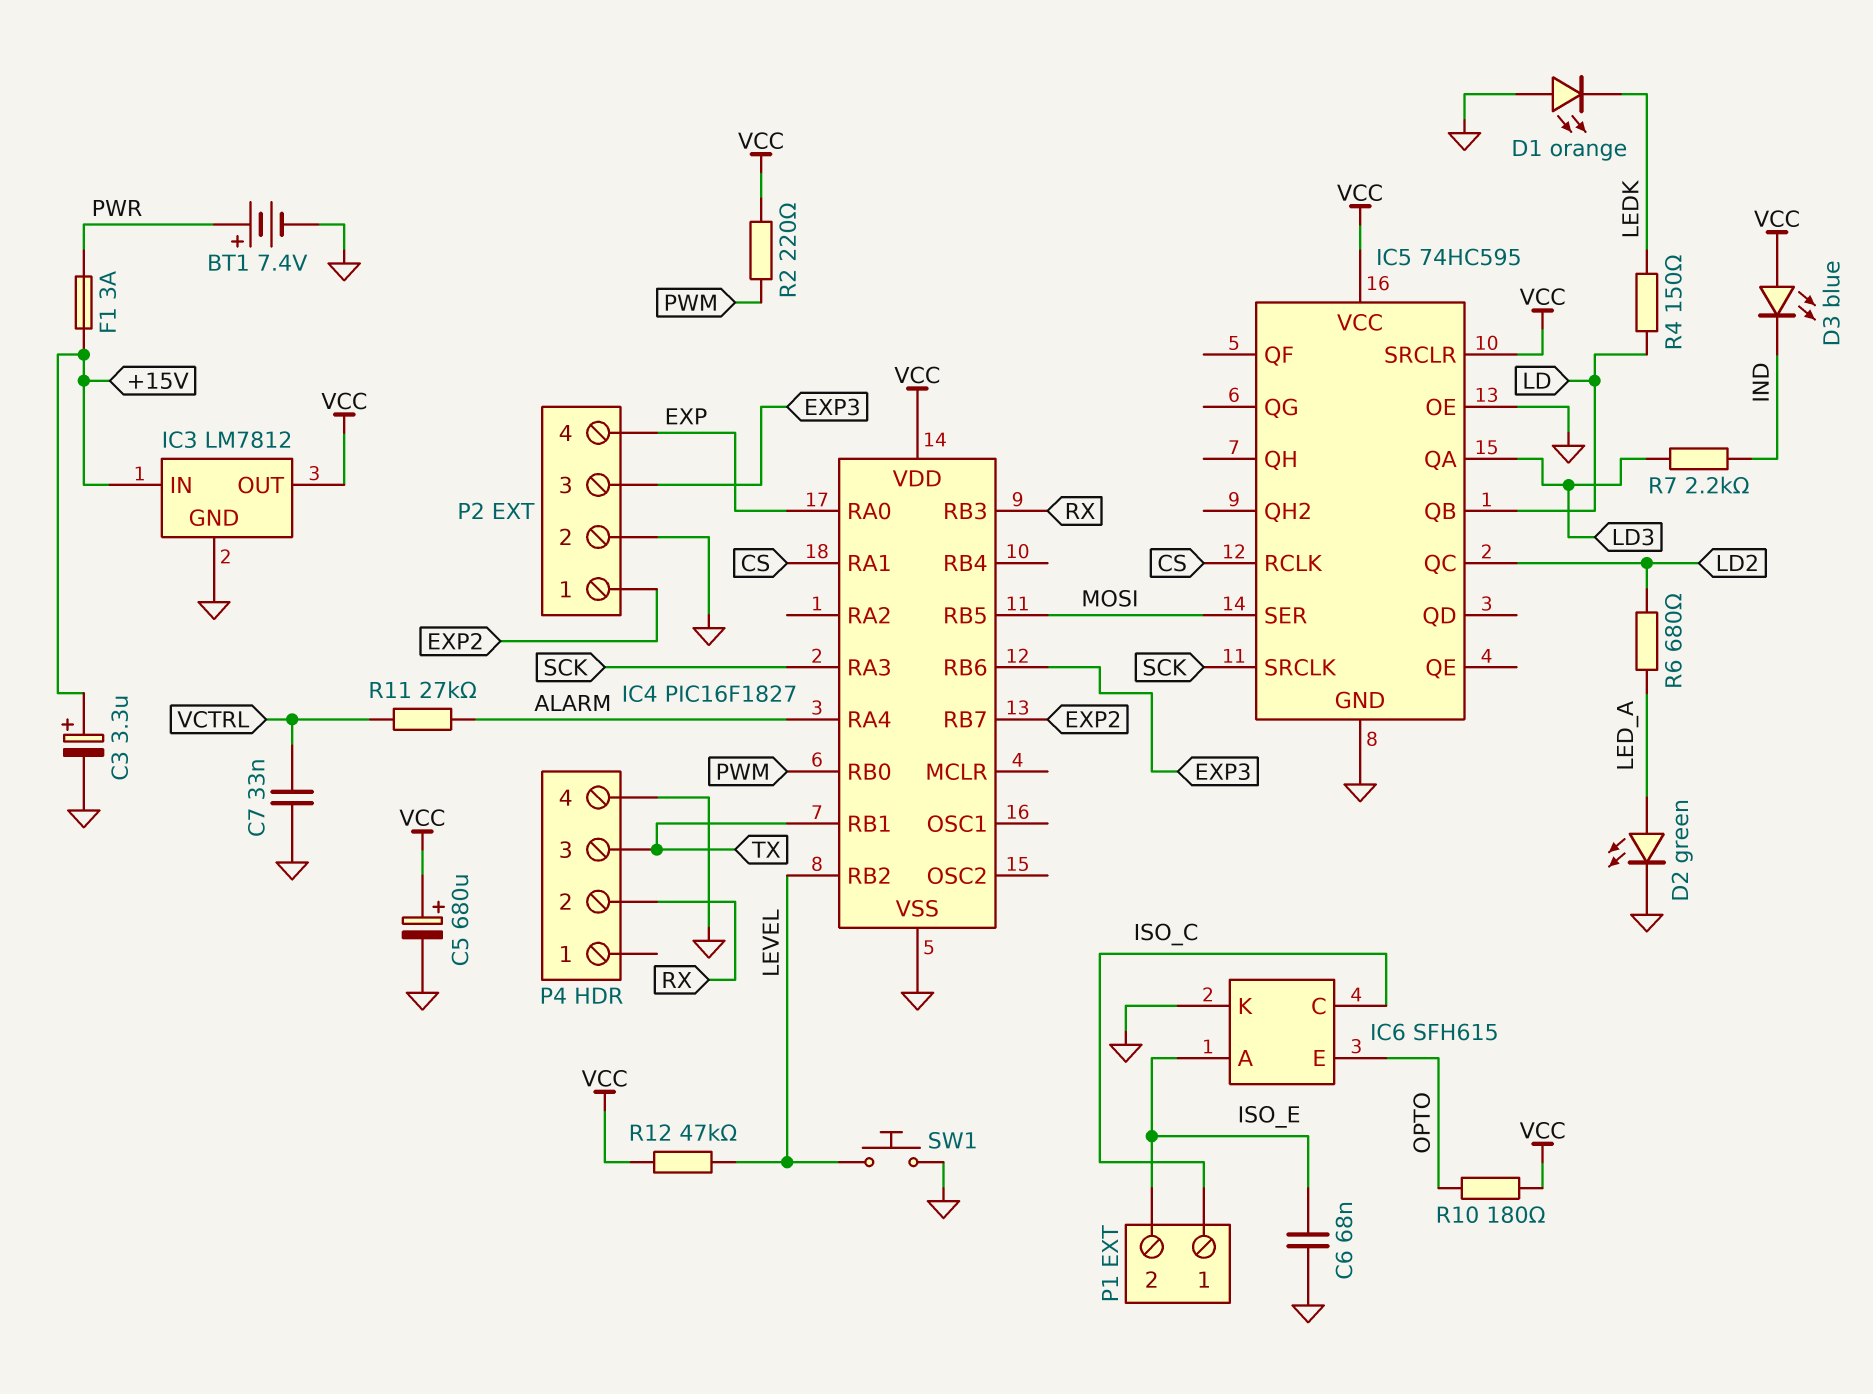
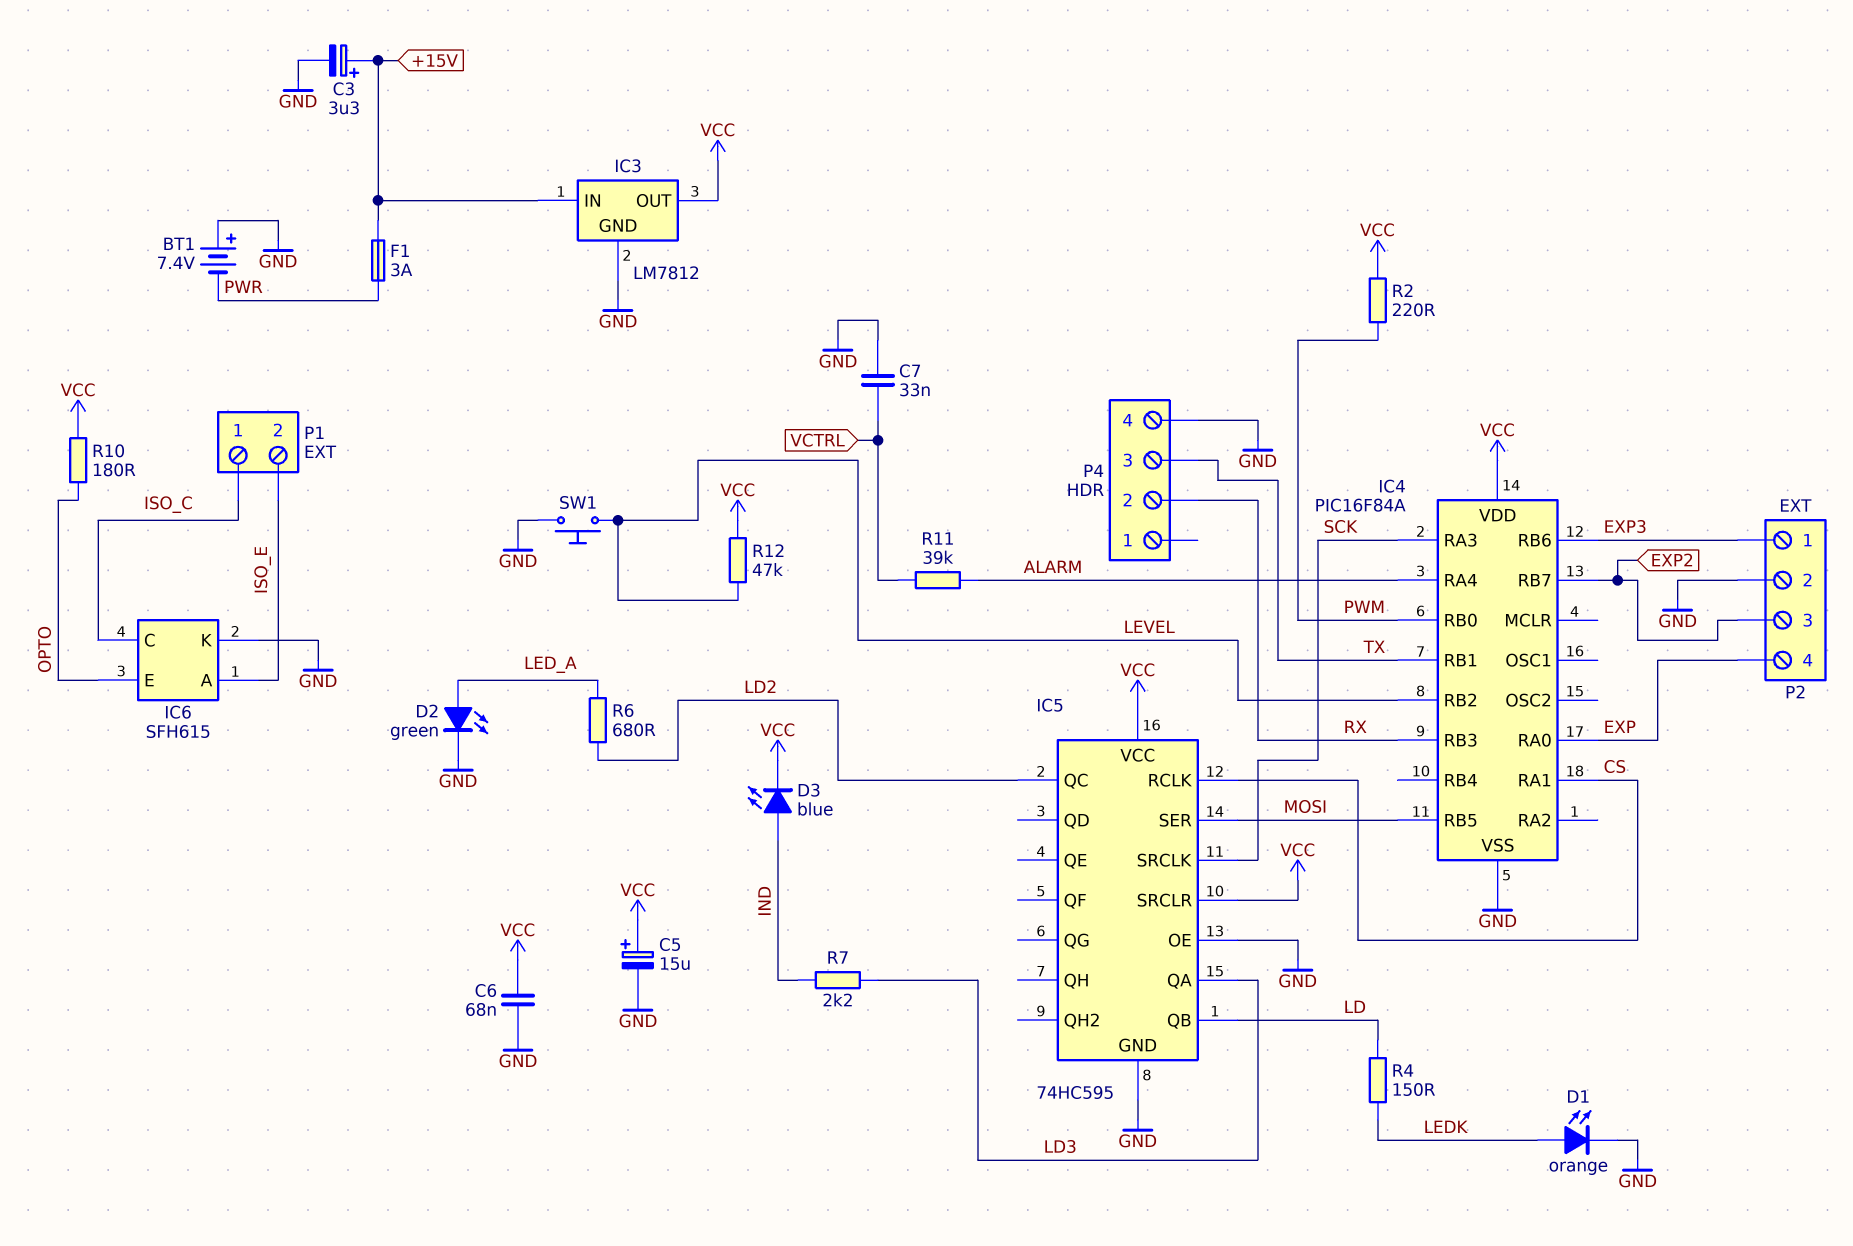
BT1: 7.4V (plus PWR, minus GND) -> 7.4V (plus GND, minus PWR)
C5: 680uF (plus VCC, minus GND) -> 15uF (plus VCC, minus GND)
C6: 68nF (GND, ISO_E) -> 68nF (GND, VCC)
D1: LED orange (A GND, K LEDK) -> LED orange (A LEDK, K GND)
D3: LED blue (A VCC, K IND) -> LED blue (A IND, K VCC)
IC4: PIC16F1827 -> PIC16F84A
P2 pin 1: EXP2 -> EXP3
P2 pin 3: EXP3 -> EXP2
R11: 27k (ALARM, VCTRL) -> 39k (ALARM, VCTRL)

